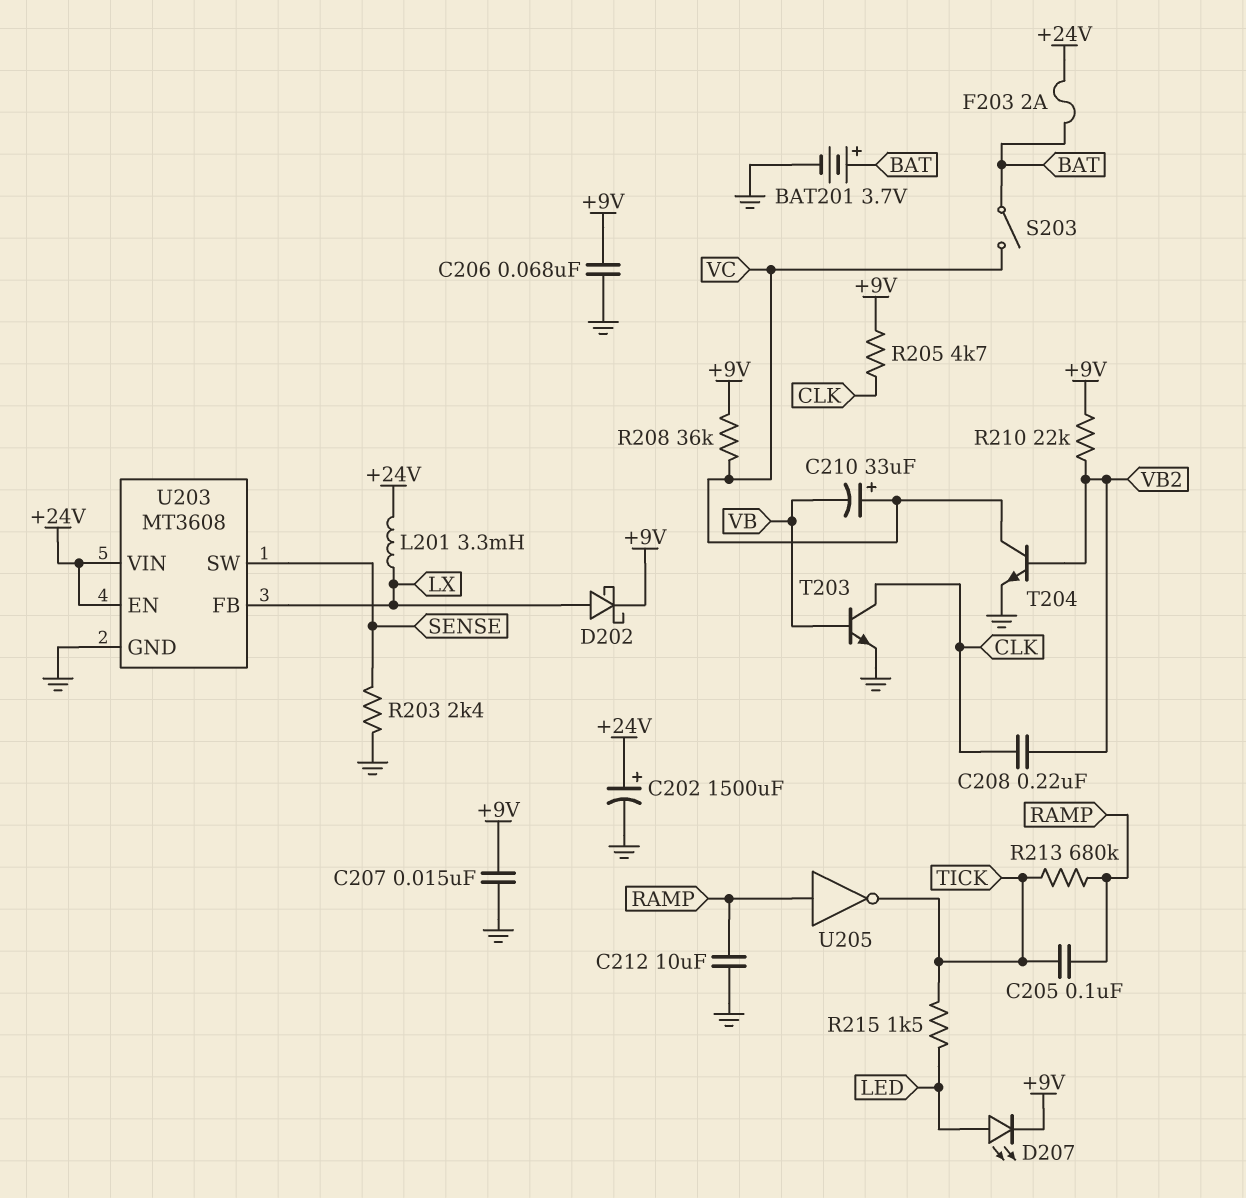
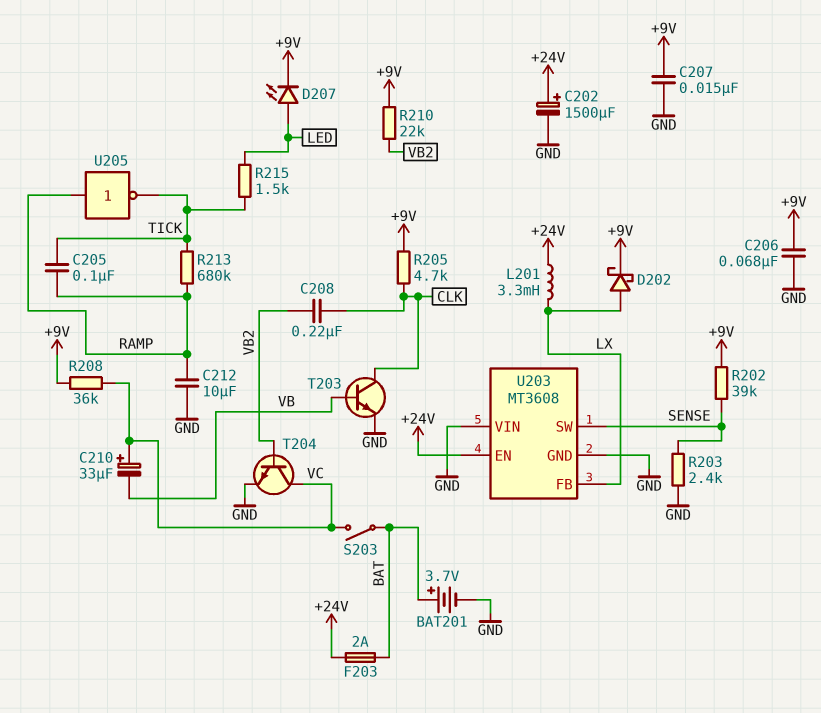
R202: none -> 39k (+9V, SENSE)
U203 pin VIN: +24V -> GND

